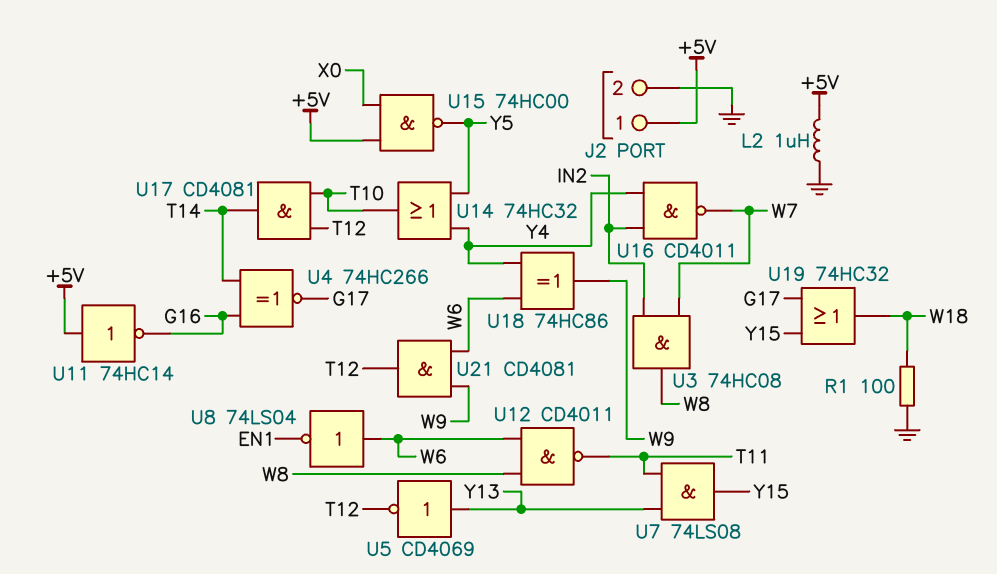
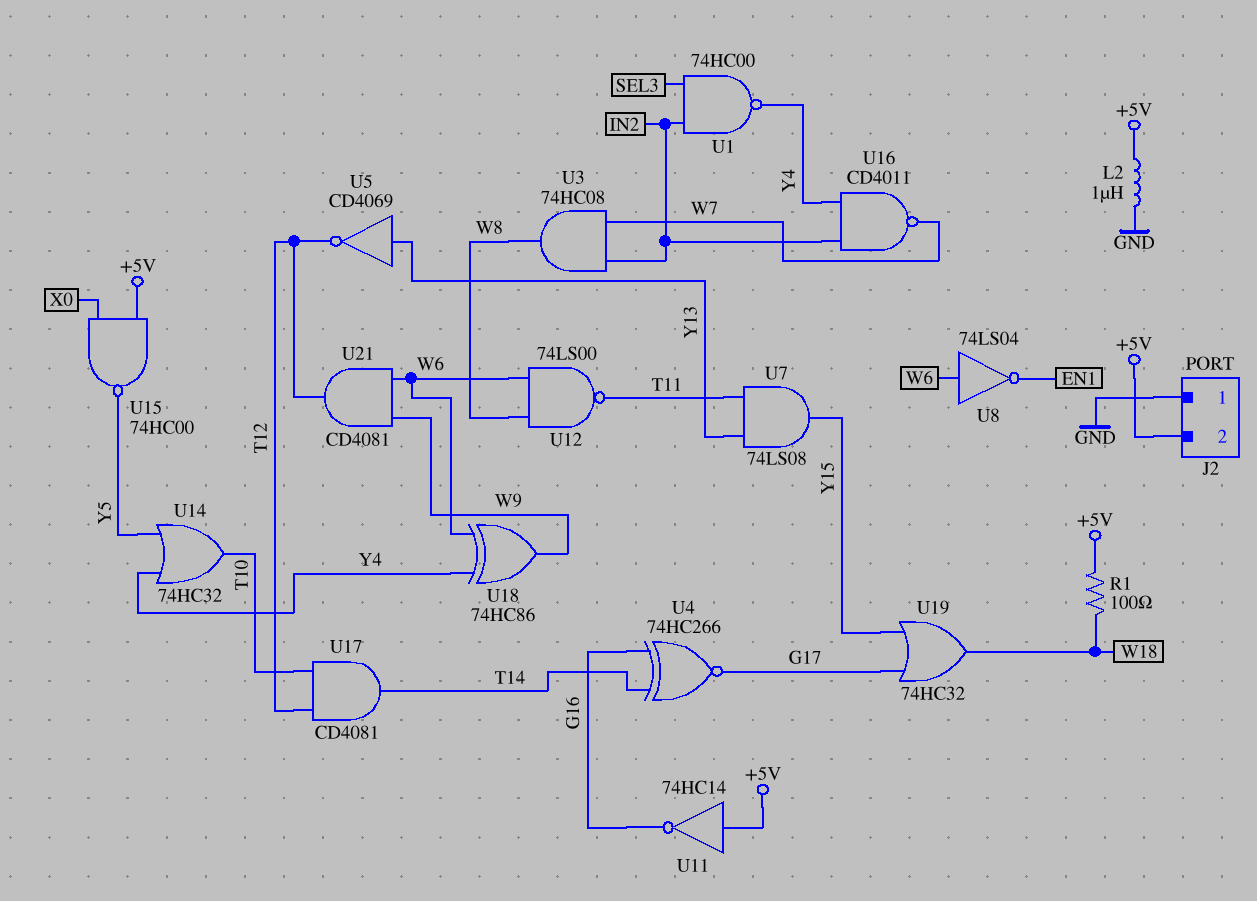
J2 pin 1: +5V -> GND
J2 pin 2: GND -> +5V
R1: 100 (GND, W18) -> 100 (+5V, W18)
U1: none -> NAND 74HC00 (in IN2, in SEL3, out Y4)
U12: NAND CD4011 (in W6, in W8, out T11) -> NAND 74LS00 (in W6, in W8, out T11)

